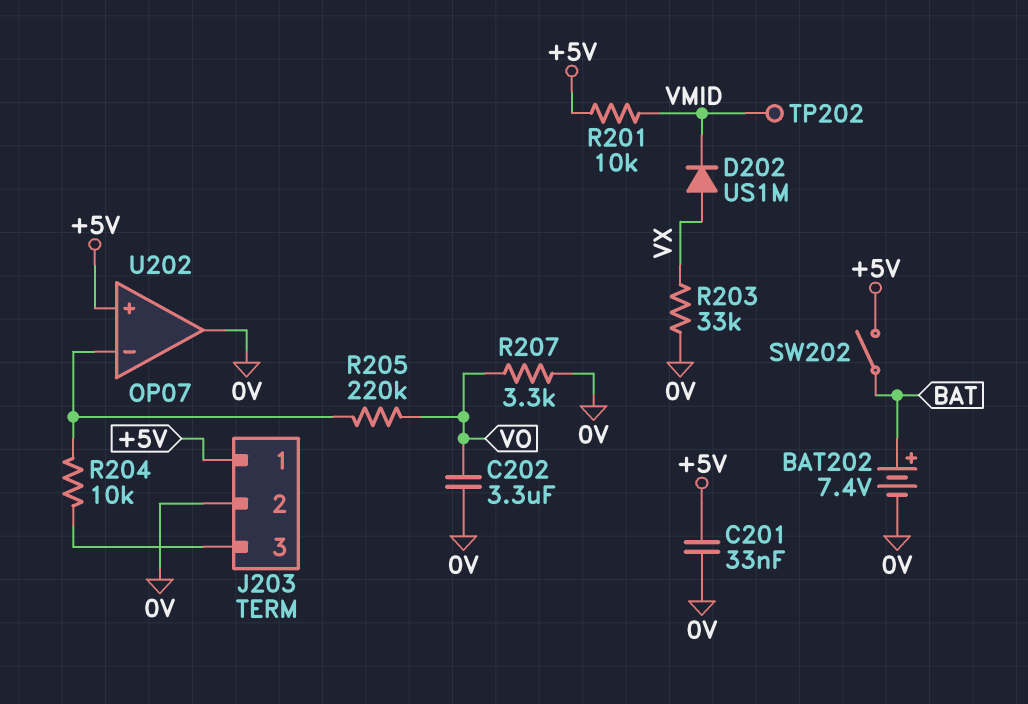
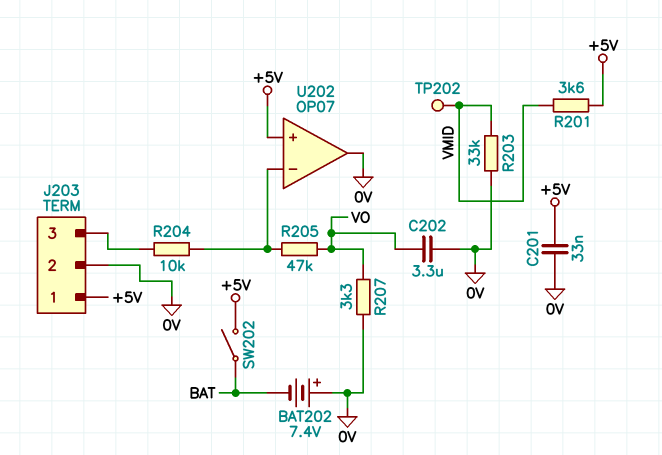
BAT202: 7.4V (plus BAT, minus 0V) -> 7.4V (plus 0V, minus BAT)
D202: diode US1M (A VX, K VMID) -> none
R201: 10k (+5V, VMID) -> 3.6k (+5V, VMID)
R203: 33k (0V, VX) -> 33k (0V, VMID)
R205: 220k (U202/in-, VO) -> 47k (U202/in-, VO)

